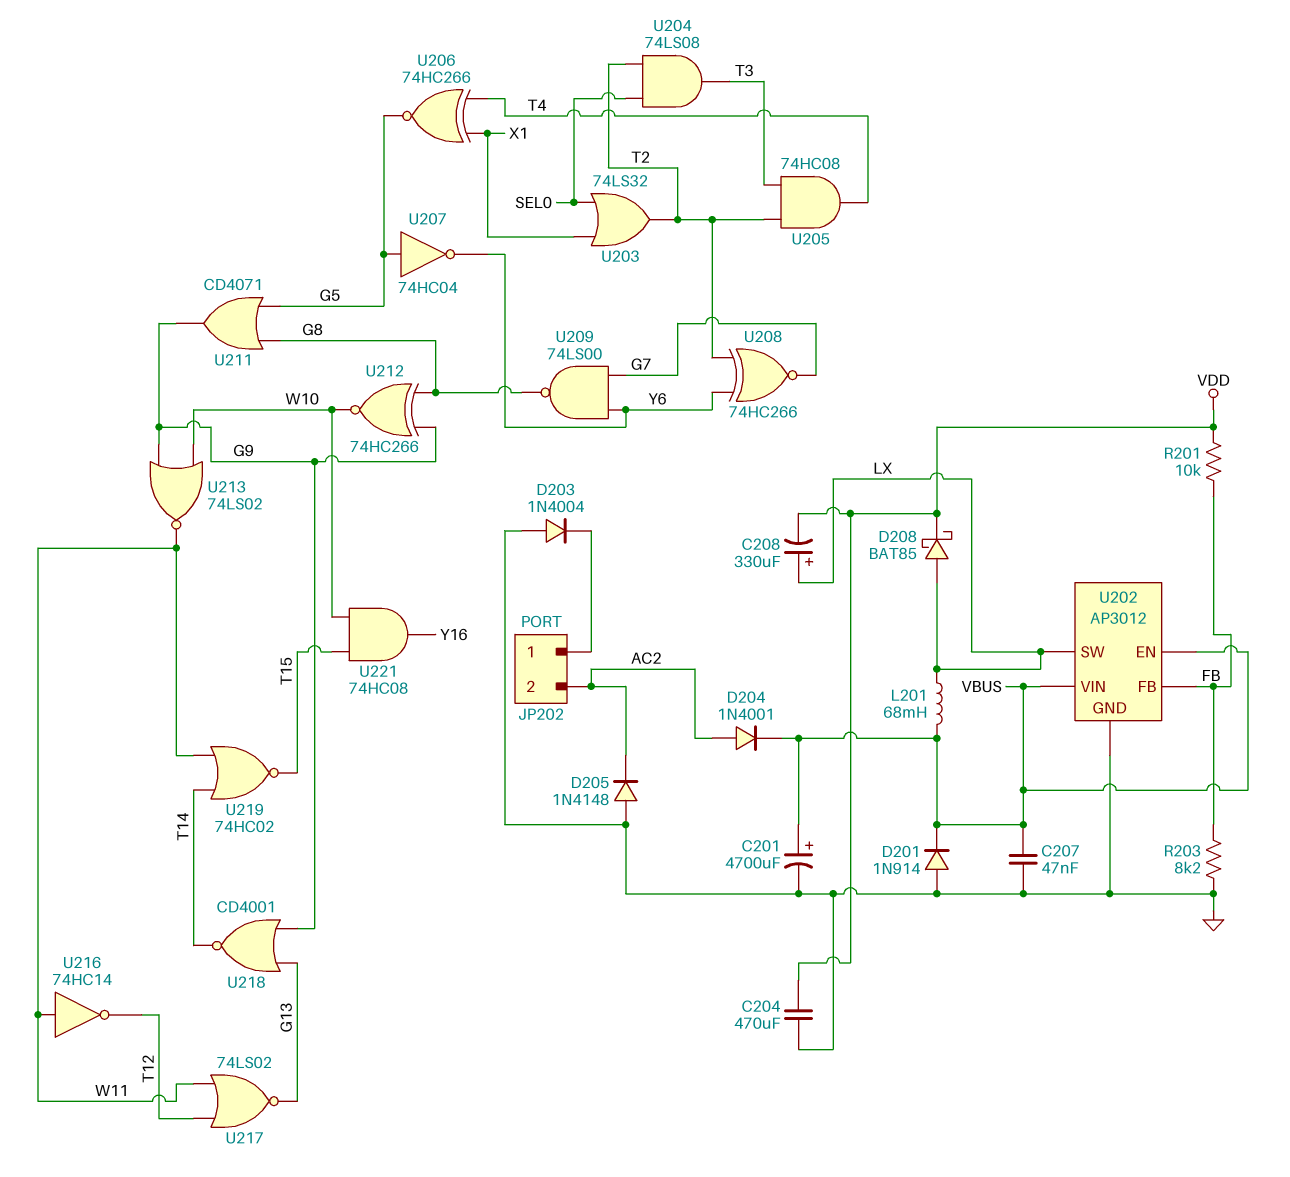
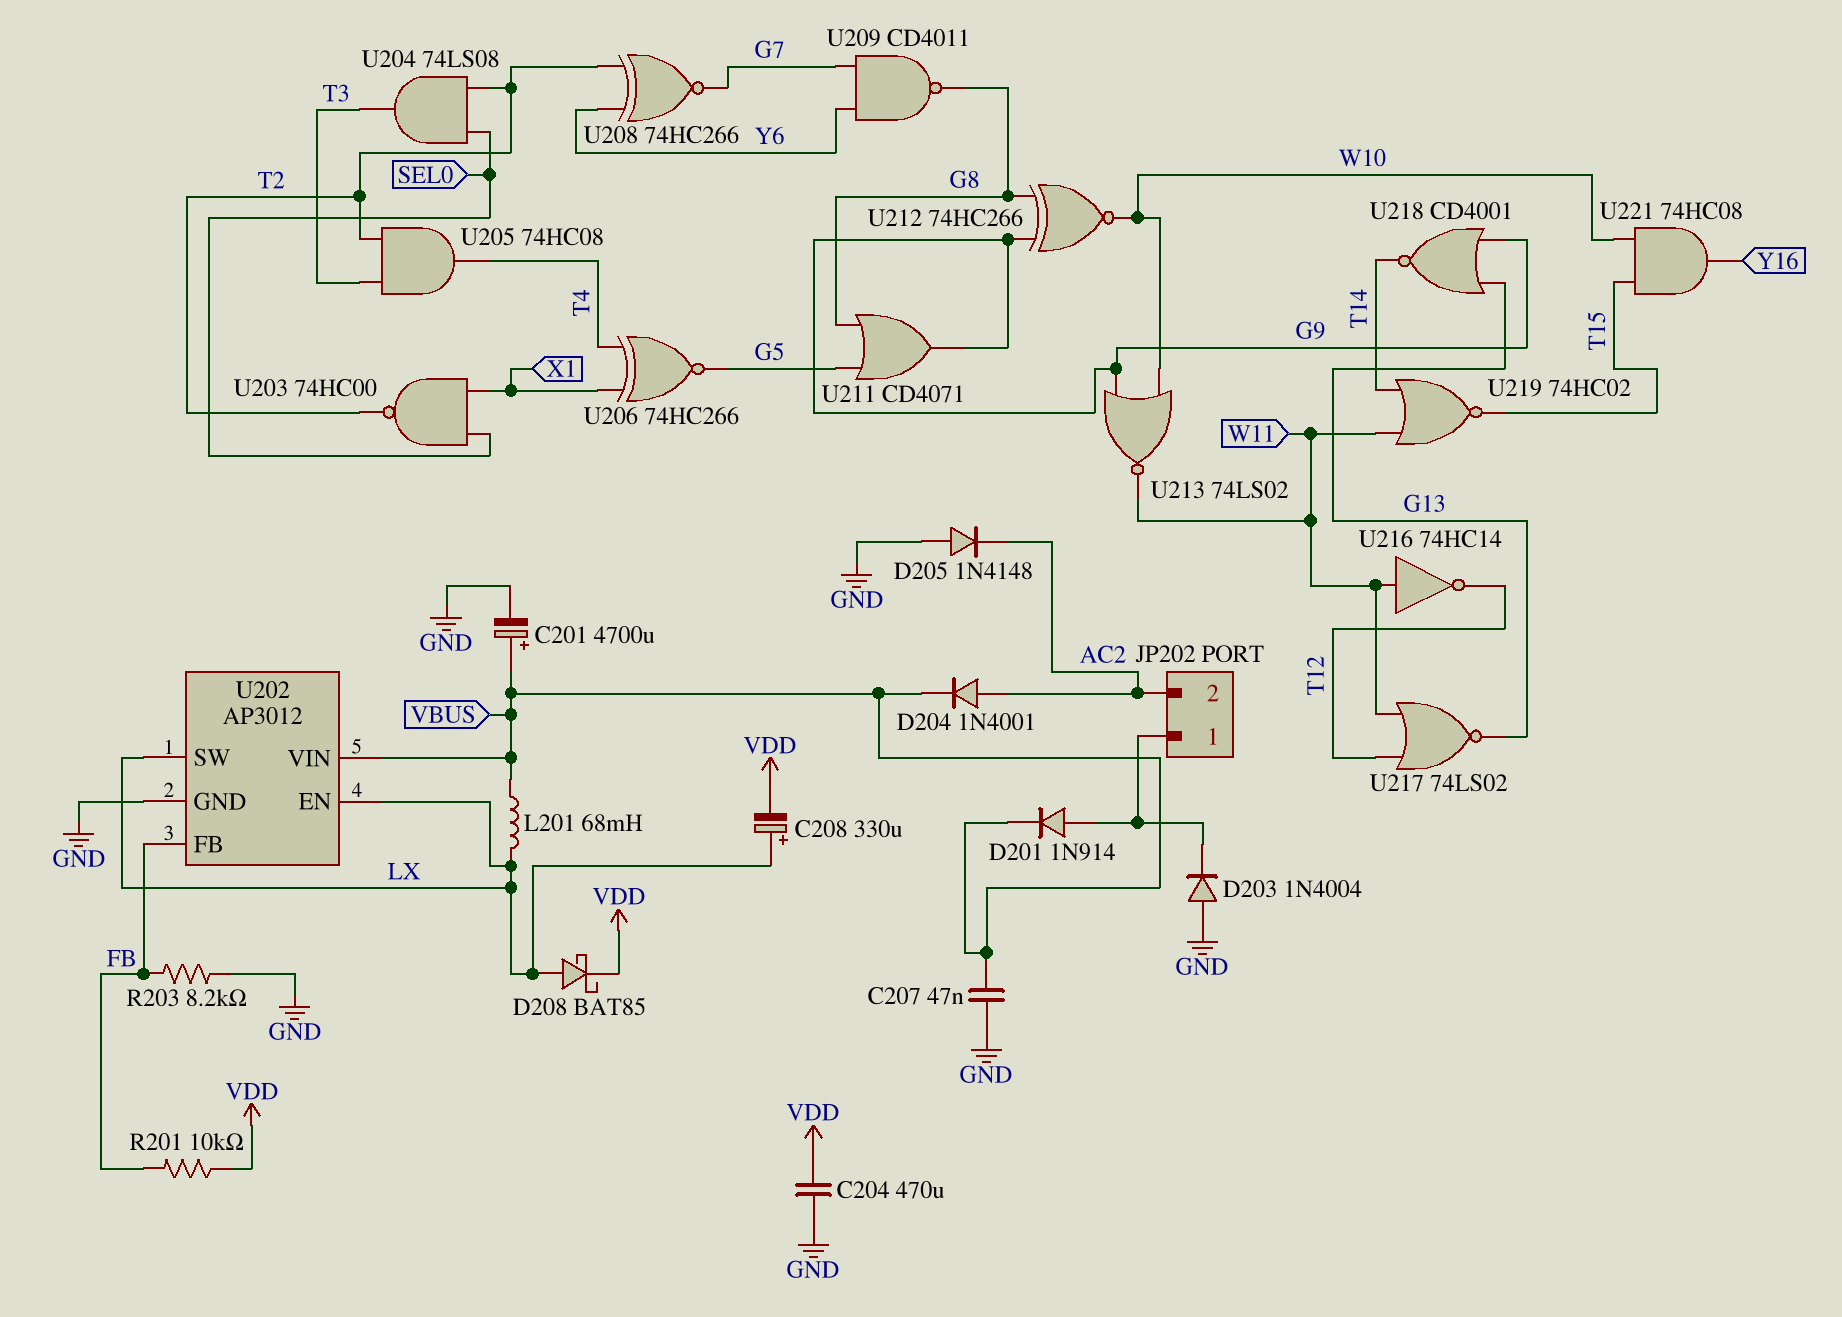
D201: diode 1N914 (A GND, K VBUS) -> diode 1N914 (A JP202/1, K VBUS)
U202 pin EN: VBUS -> LX
U203: OR 74LS32 (in SEL0, in X1, out T2) -> NAND 74HC00 (in SEL0, in X1, out T2)
U207: NOT 74HC04 (in G5, out Y6) -> none
U209: NAND 74LS00 (in G7, in Y6, out G8) -> NAND CD4011 (in G7, in Y6, out G8)

